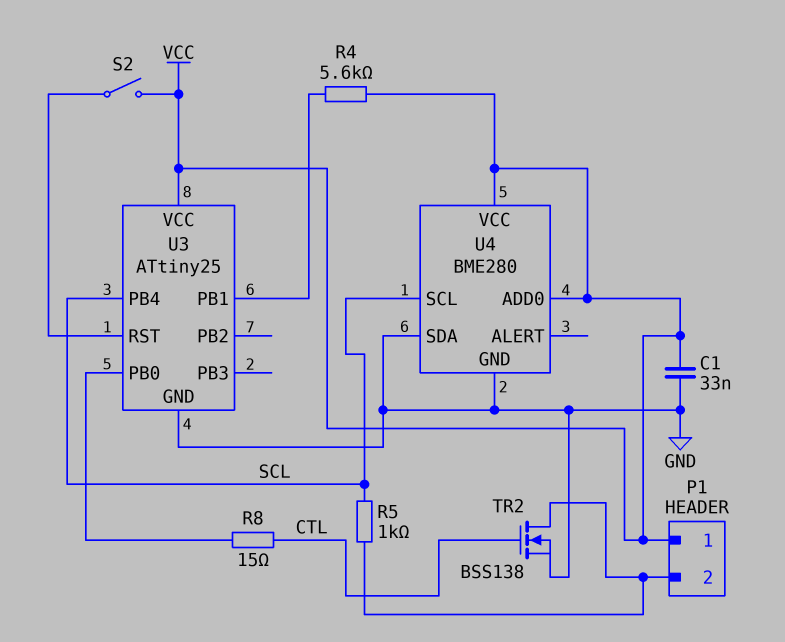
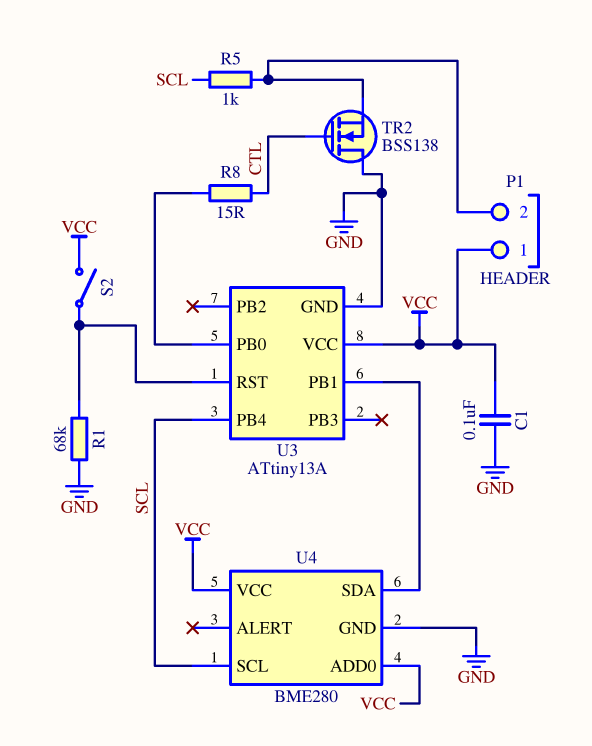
C1: 33nF (GND, VCC) -> 100nF (GND, VCC)
R1: none -> 68k (GND, U3/RST)
R4: 5.6k (U3/PB1, VCC) -> none
TR2: NMOS BSS138 (G CTL, D P1/2, S GND) -> NMOS BSS138 (G CTL, D GND, S P1/2)
U3: ATtiny25 -> ATtiny13A
U4 pin SDA: GND -> U3/PB1

